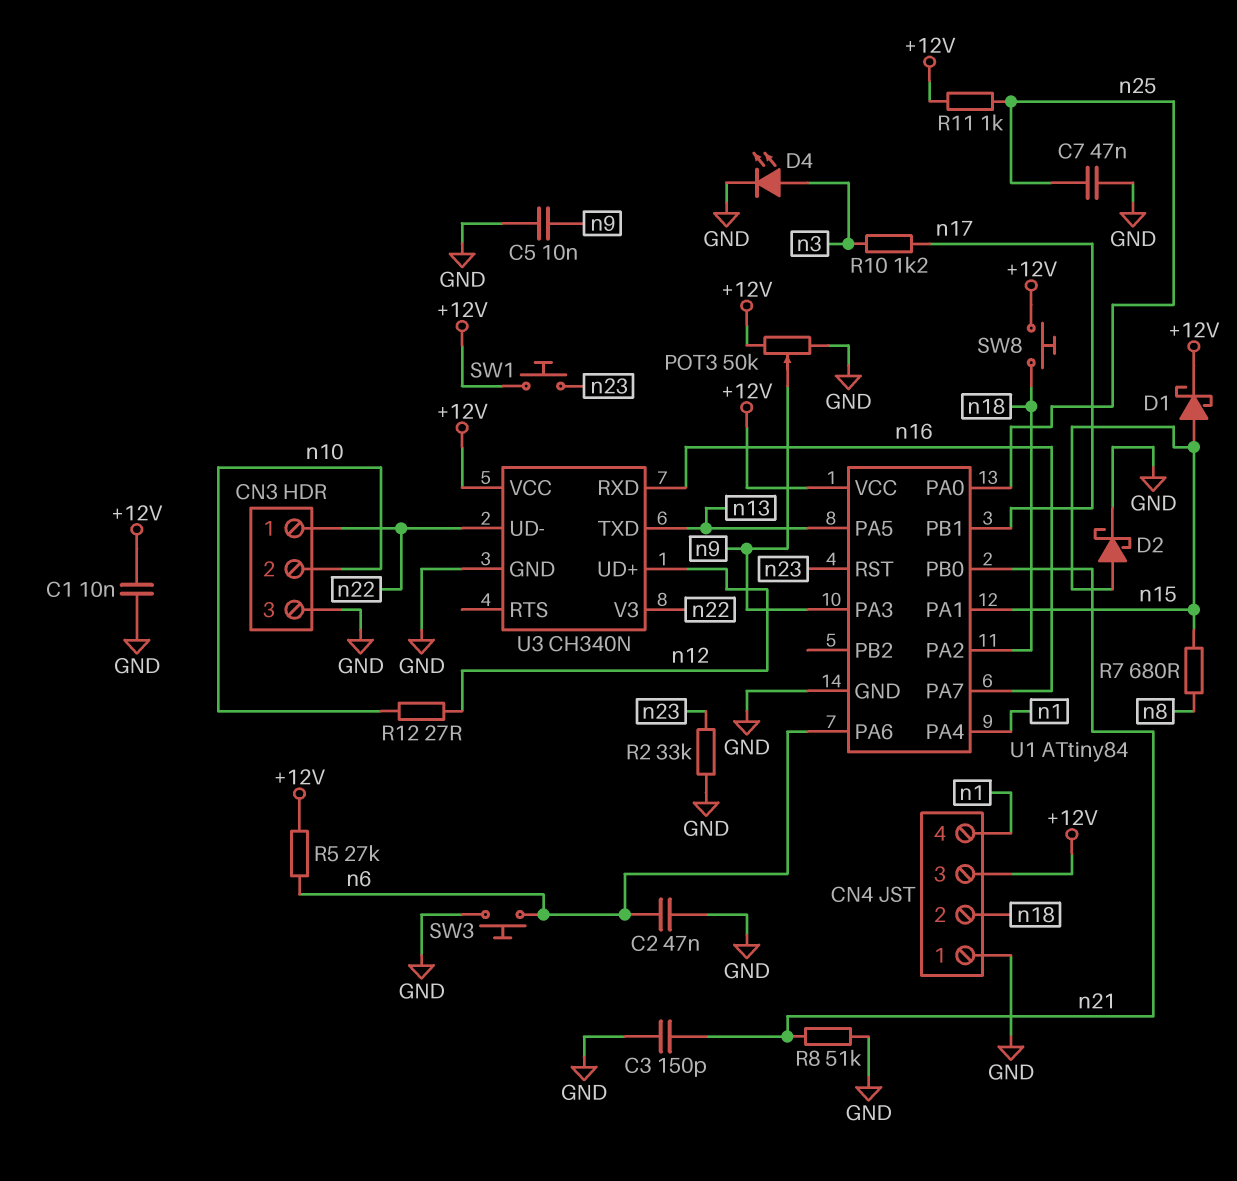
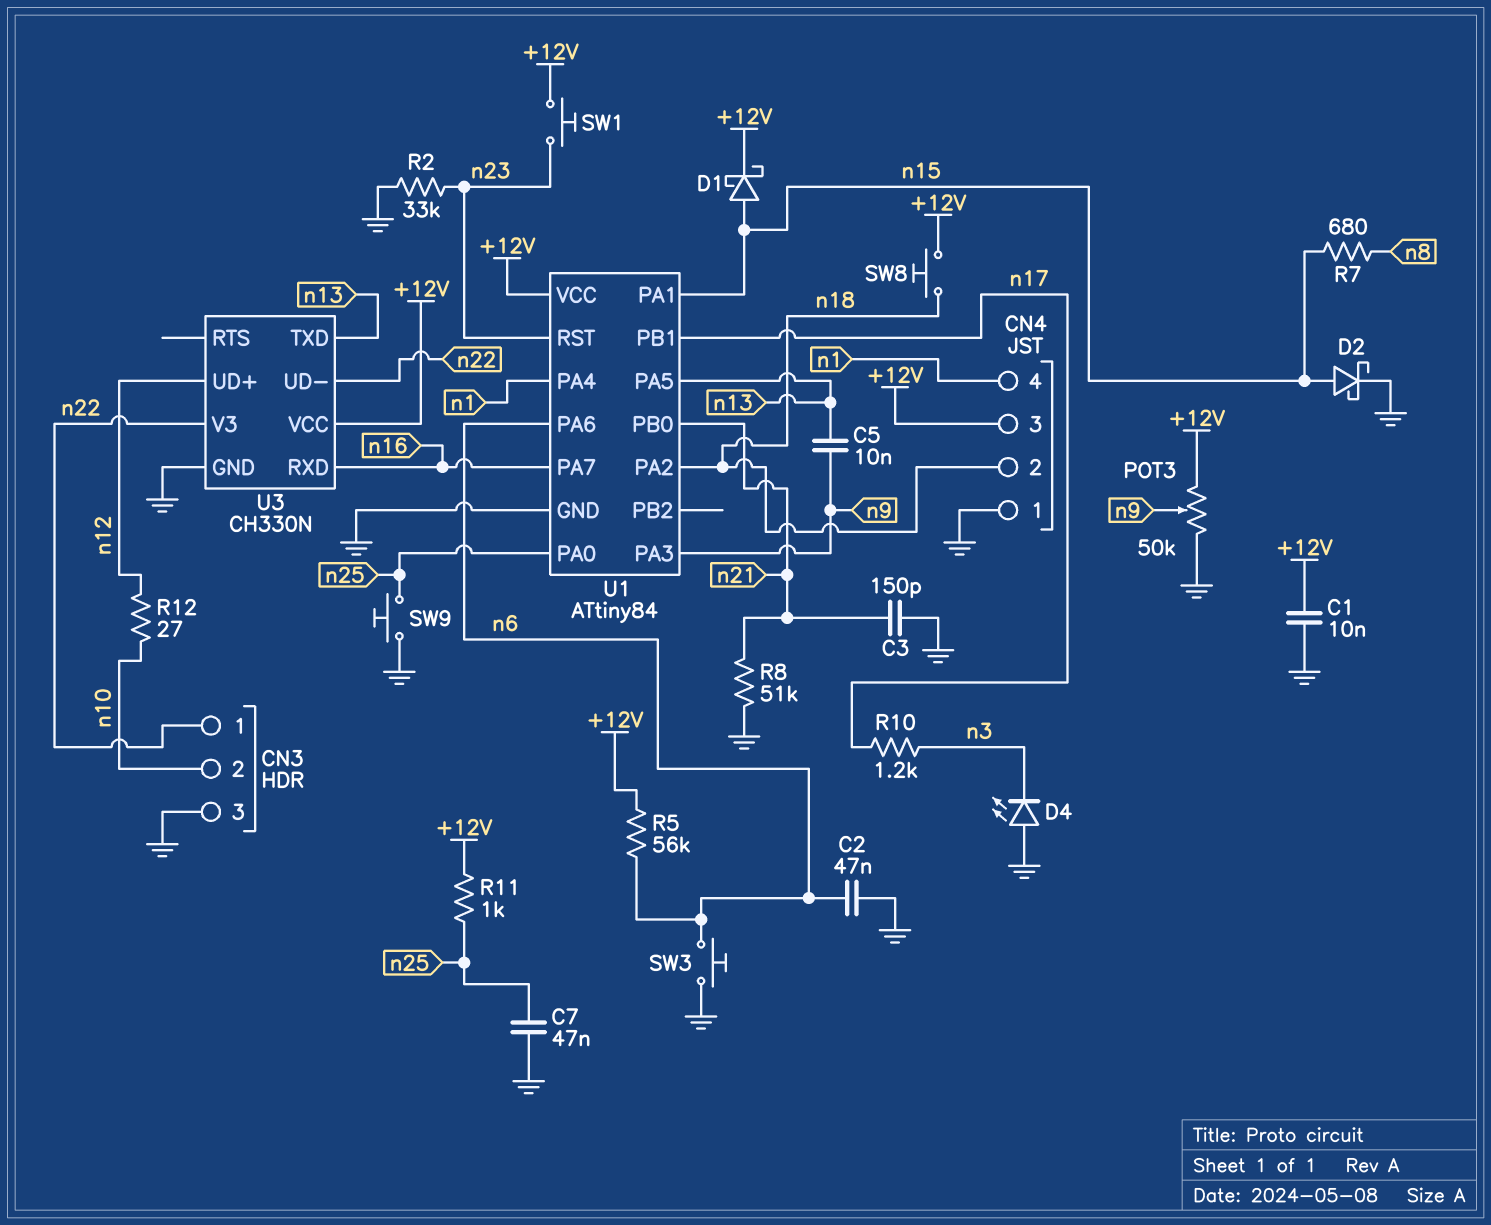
C5: 10nF (GND, n9) -> 10nF (n9, n13)
D4: LED (A n3, K GND) -> LED (A GND, K n3)
R5: 27k (+12V, n6) -> 56k (+12V, n6)
SW9: none -> button (GND, n25)
U3: CH340N -> CH330N

